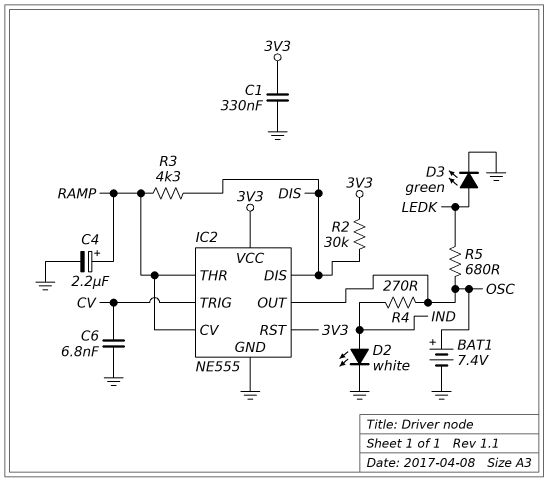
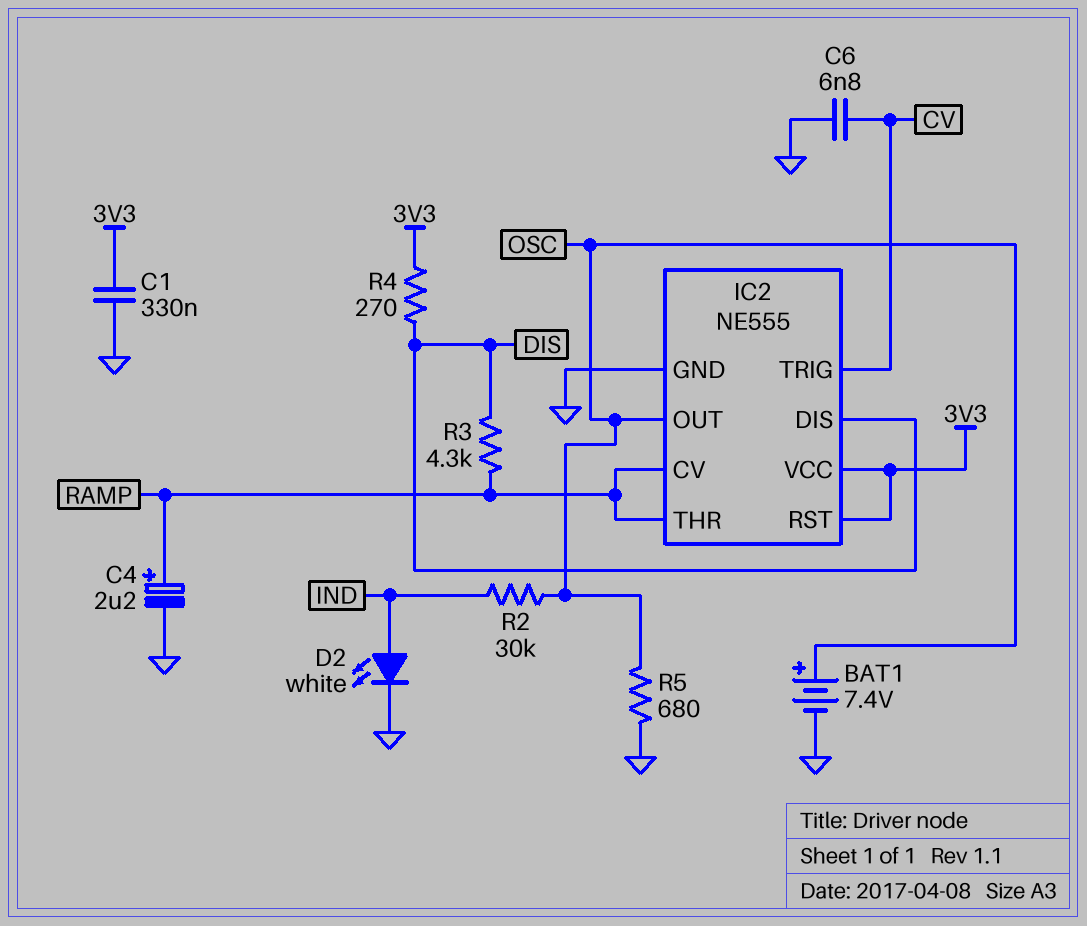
D3: LED green (A LEDK, K GND) -> none
R2: 30k (3V3, DIS) -> 30k (IND, OSC)
R4: 270 (IND, OSC) -> 270 (3V3, DIS)
R5: 680 (LEDK, OSC) -> 680 (GND, OSC)

